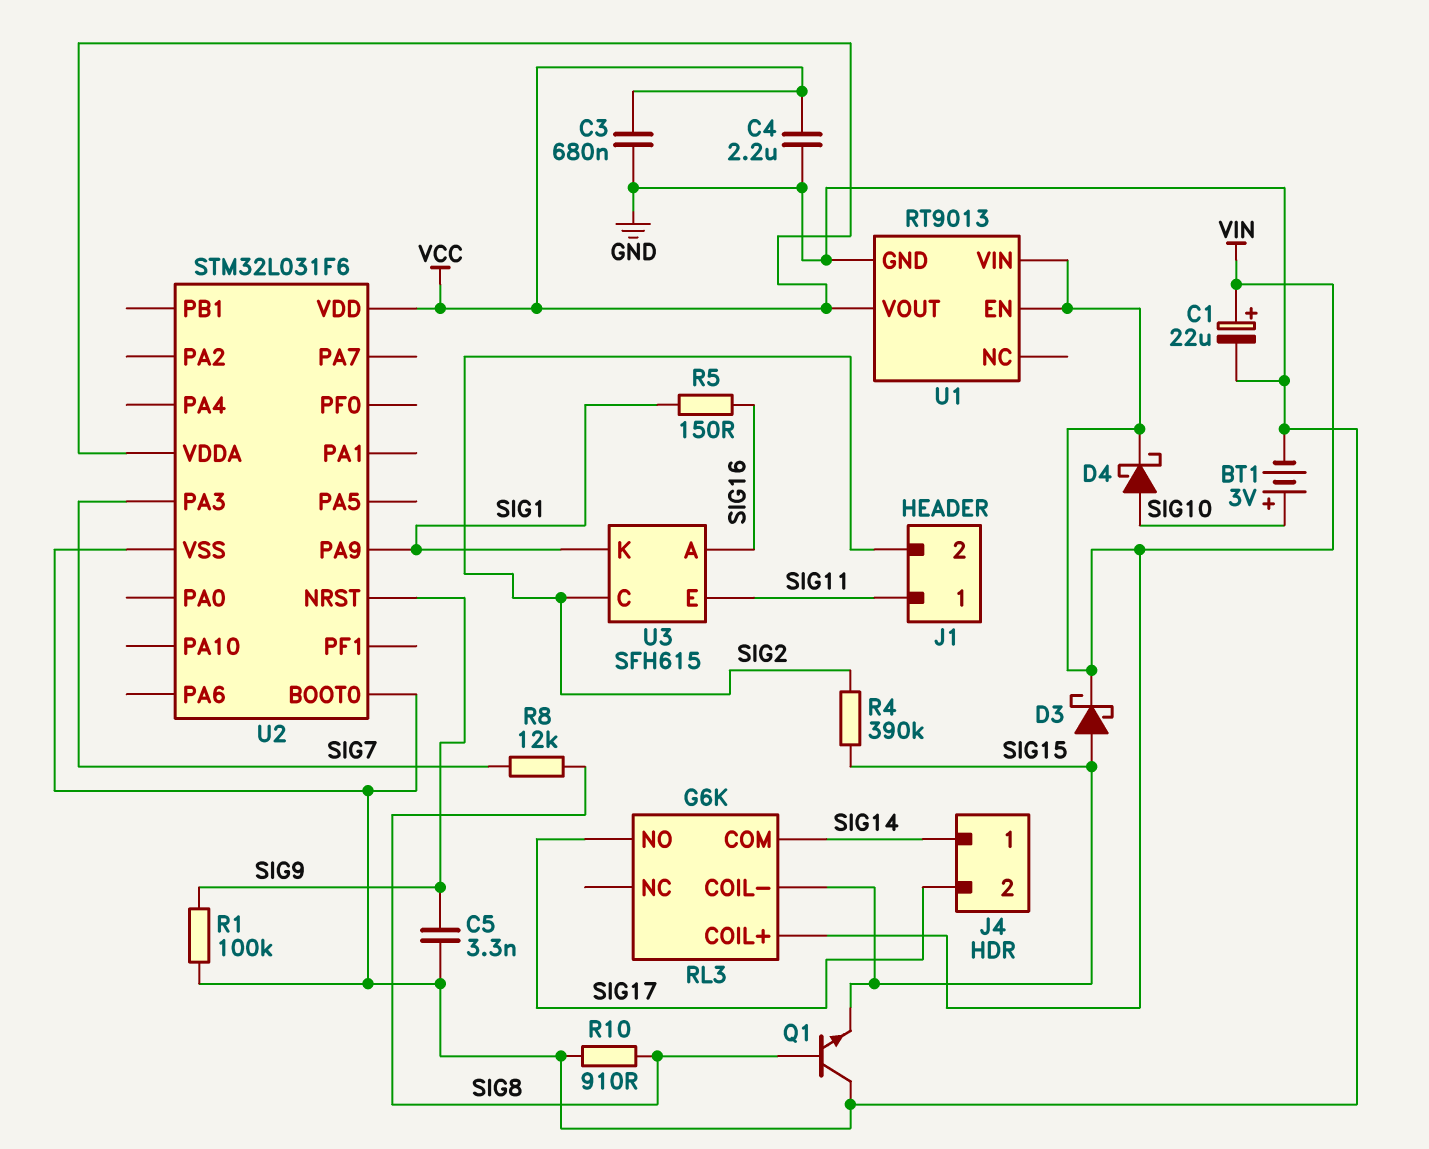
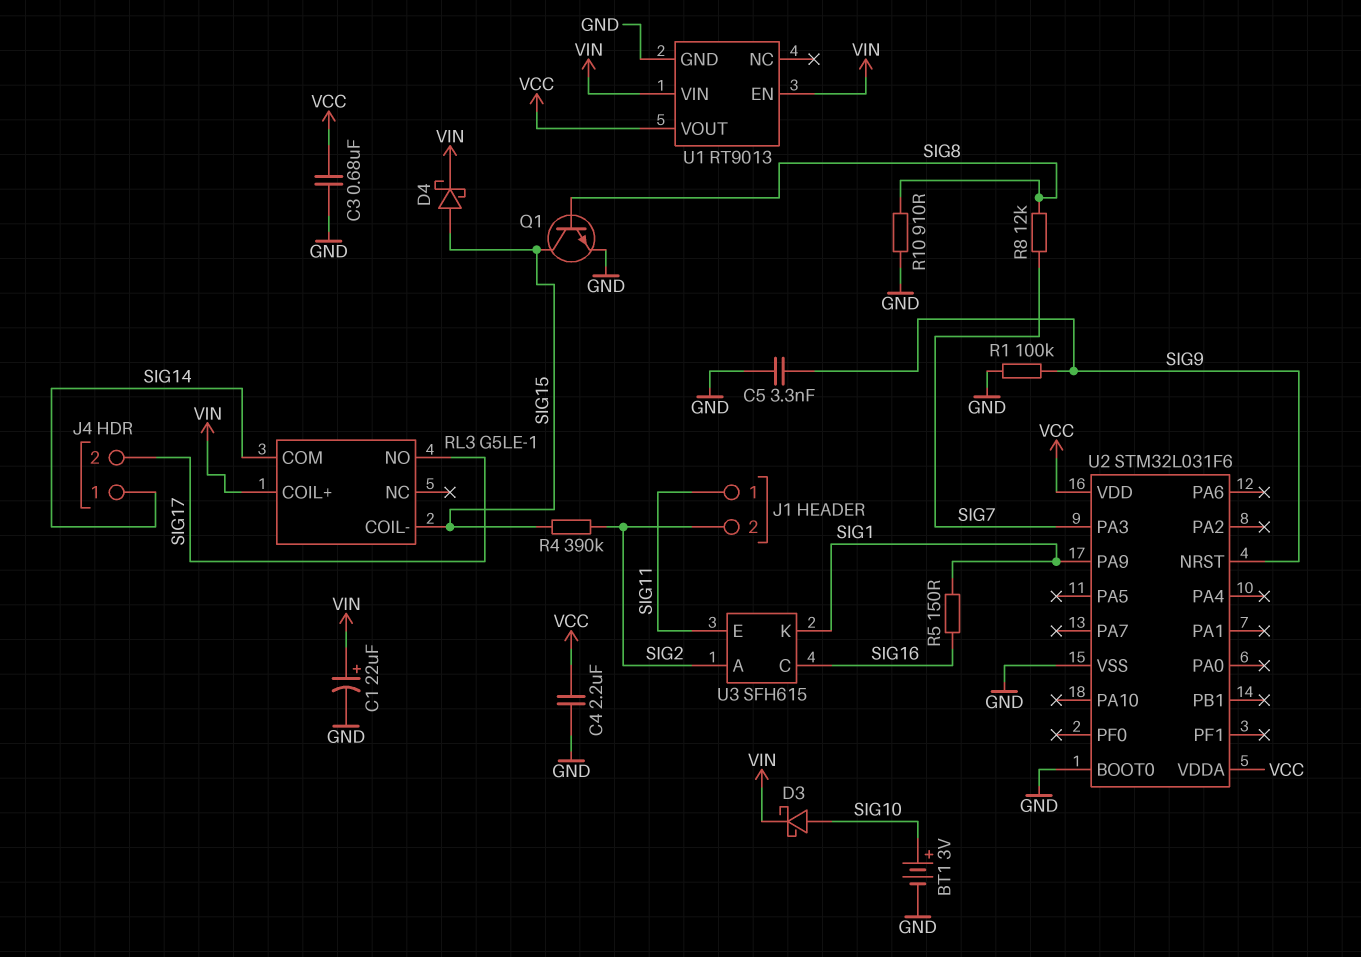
D3: schottky (A SIG15, K VIN) -> schottky (A SIG10, K VIN)
D4: schottky (A SIG10, K VIN) -> schottky (A SIG15, K VIN)
Q1: NPN (B SIG8, C GND, E SIG15) -> NPN (B SIG8, C SIG15, E GND)
RL3: G6K -> G5LE-1
U3 pin A: SIG16 -> SIG2
U3 pin C: SIG2 -> SIG16

